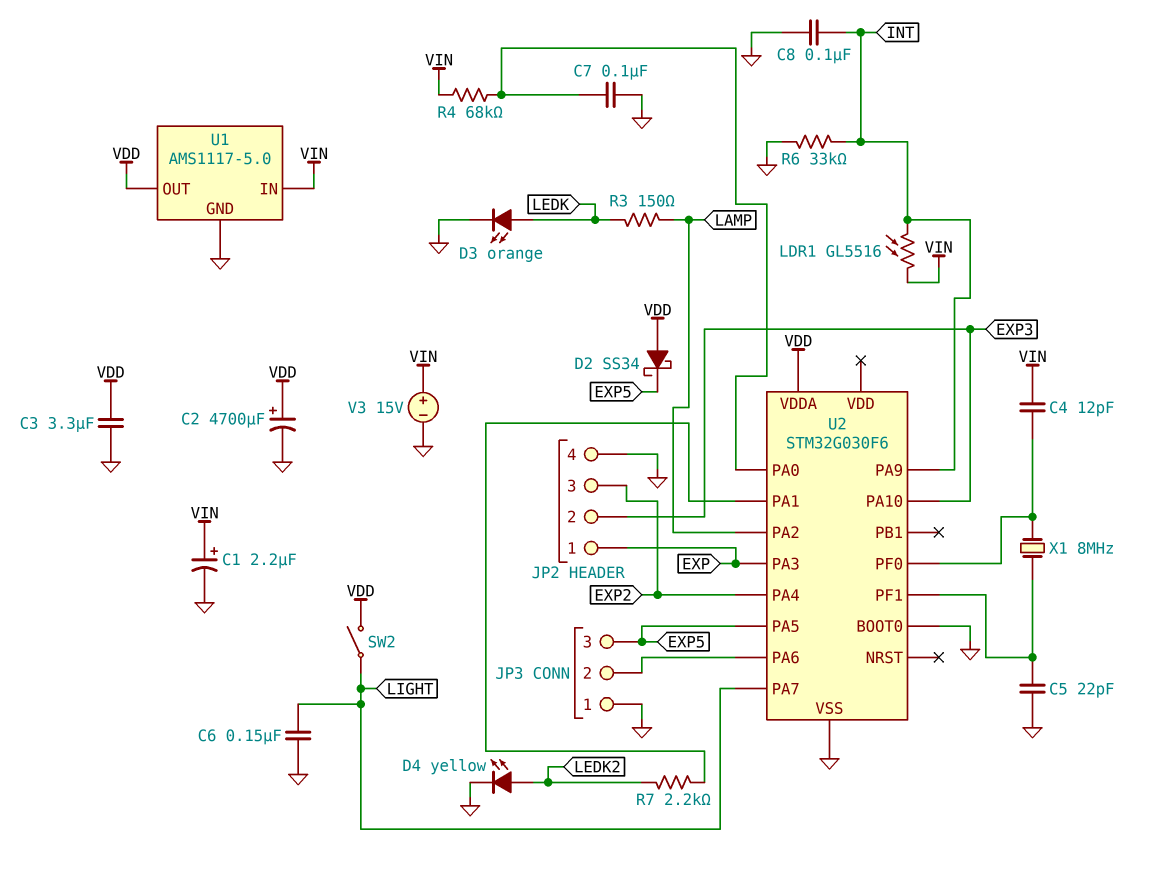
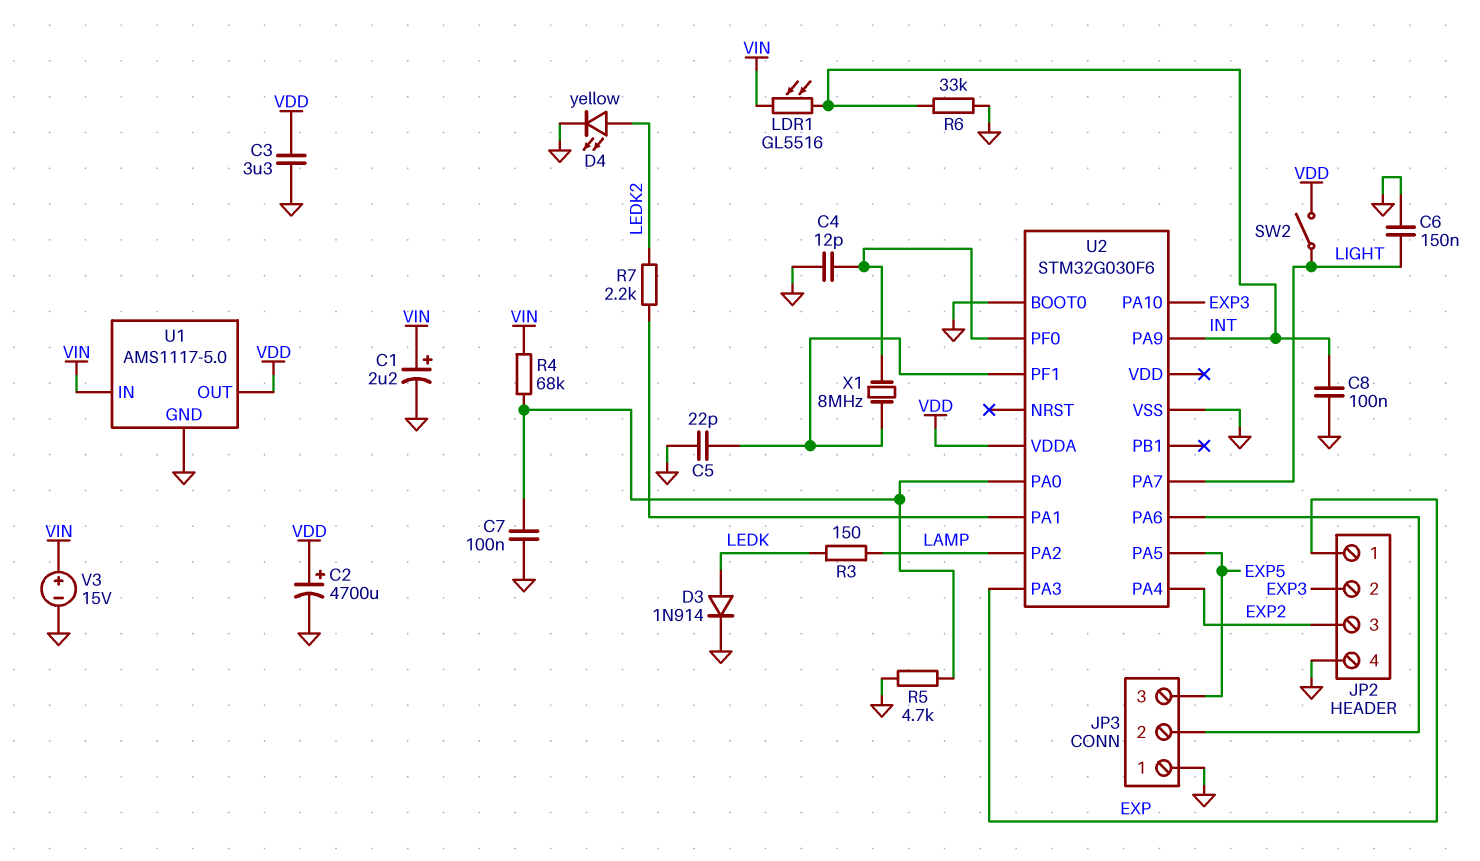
C4: 12pF (U2/PF0, VIN) -> 12pF (GND, U2/PF0)
D2: schottky SS34 (A VDD, K EXP5) -> none
D3: LED orange (A LEDK, K GND) -> diode 1N914 (A LEDK, K GND)
R5: none -> 4.7k (GND, U2/PA0)

